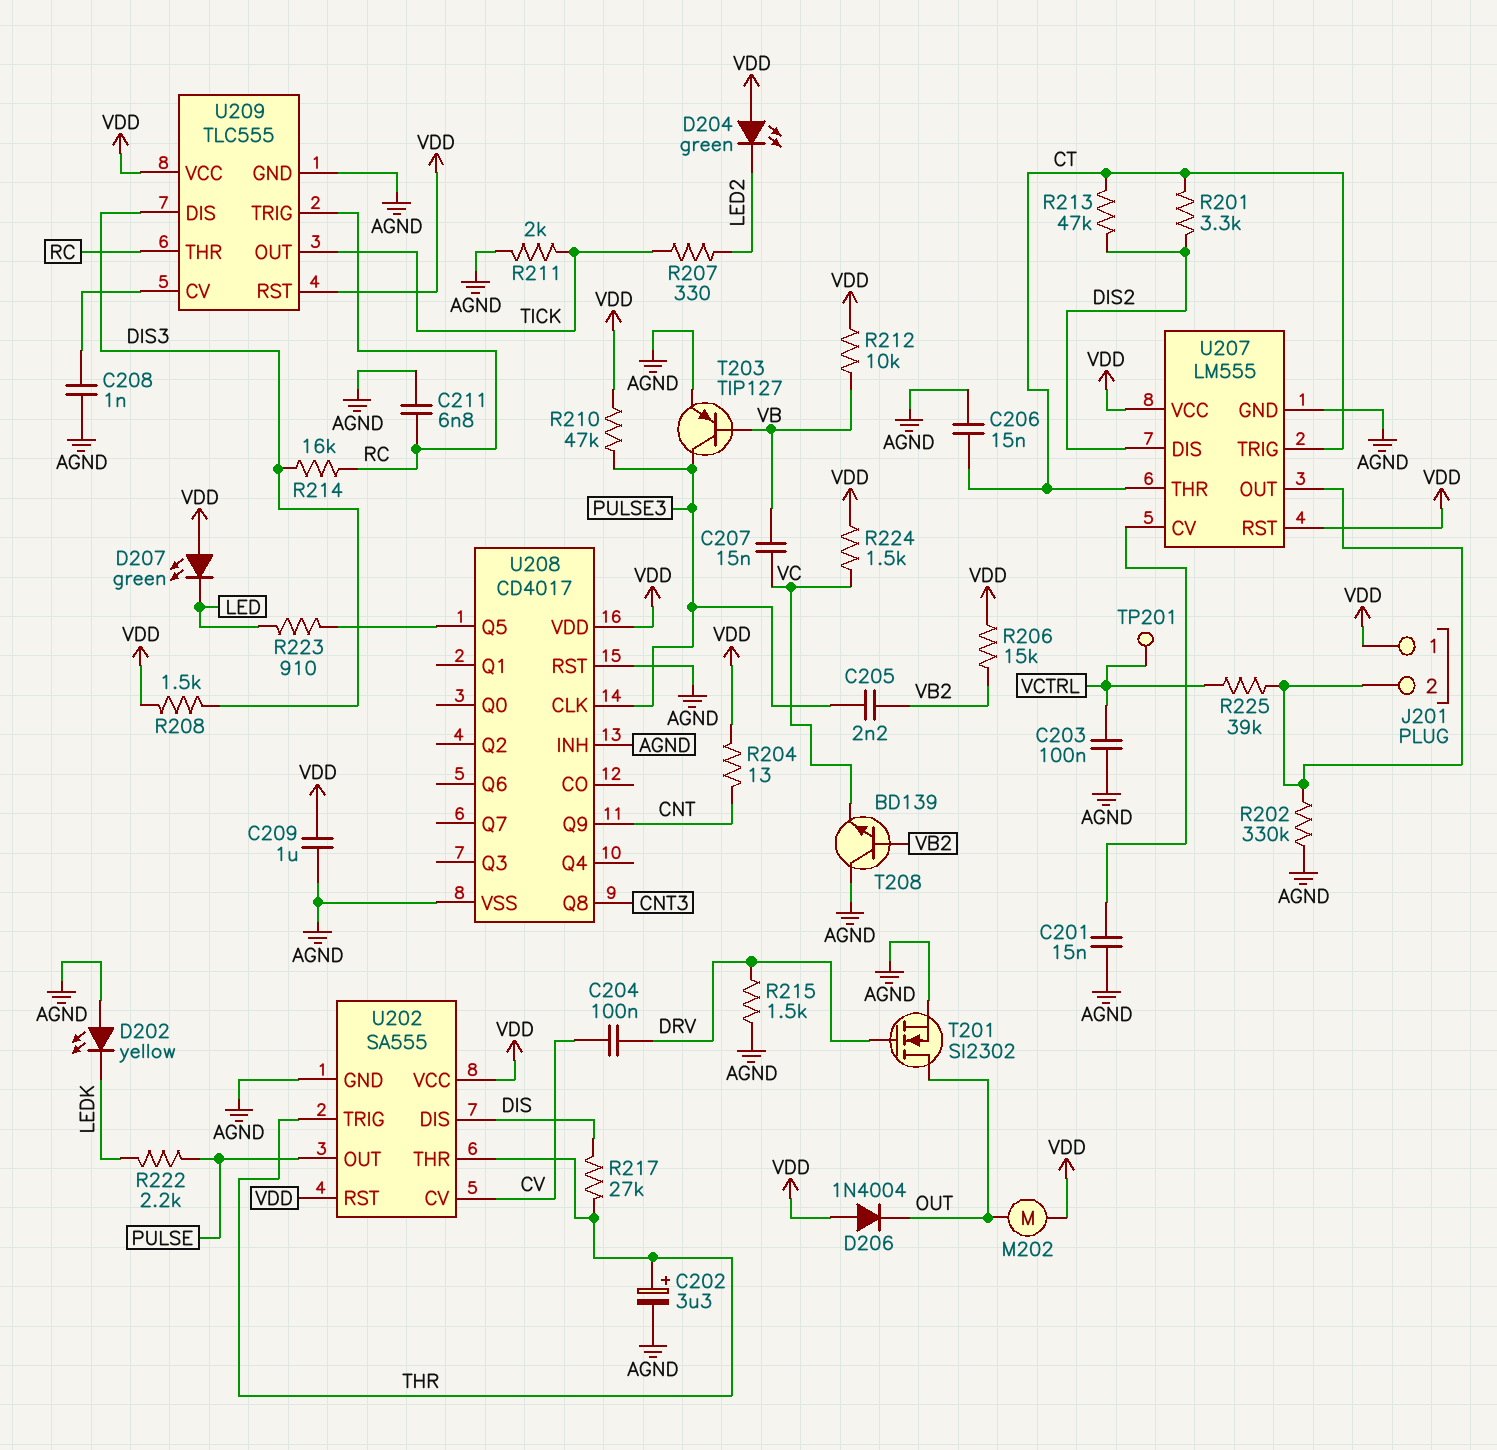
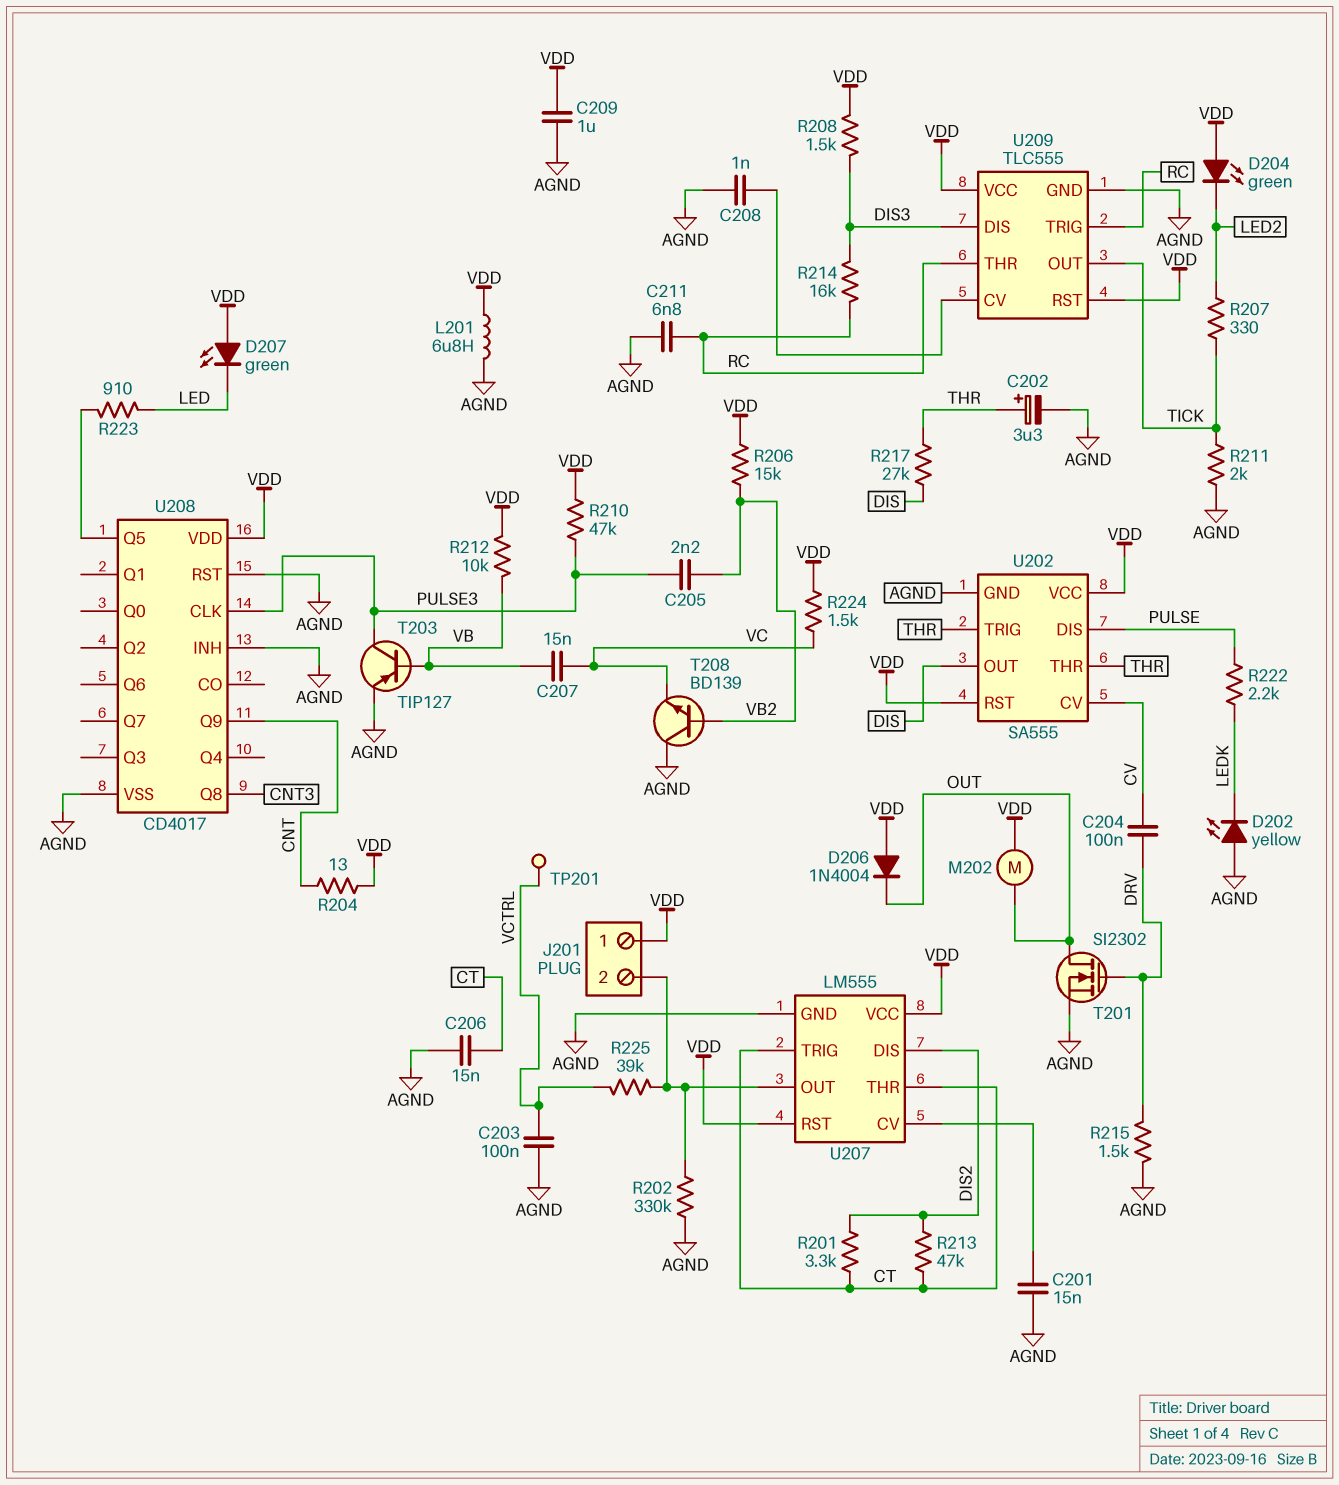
L201: none -> 6.8uH (AGND, VDD)
U202 pin DIS: DIS -> PULSE
U202 pin OUT: PULSE -> DIS

